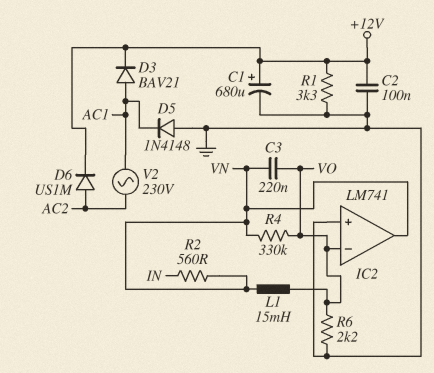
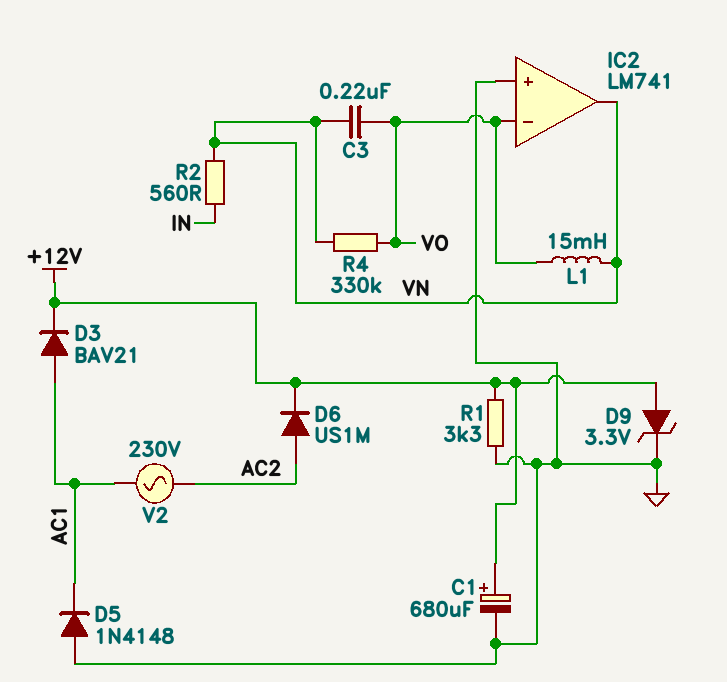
C2: 100nF (+12V, GND) -> none
D9: none -> zener 3.3V (A +12V, K GND)
R6: 2.2k (GND, VO) -> none

